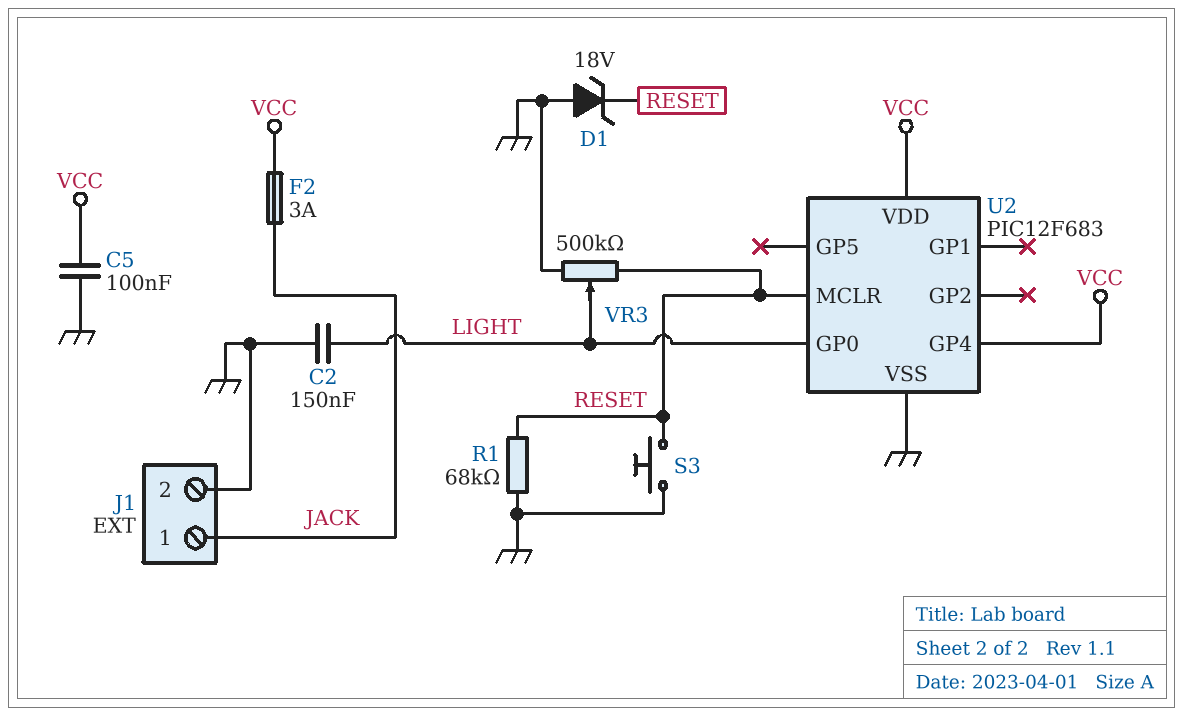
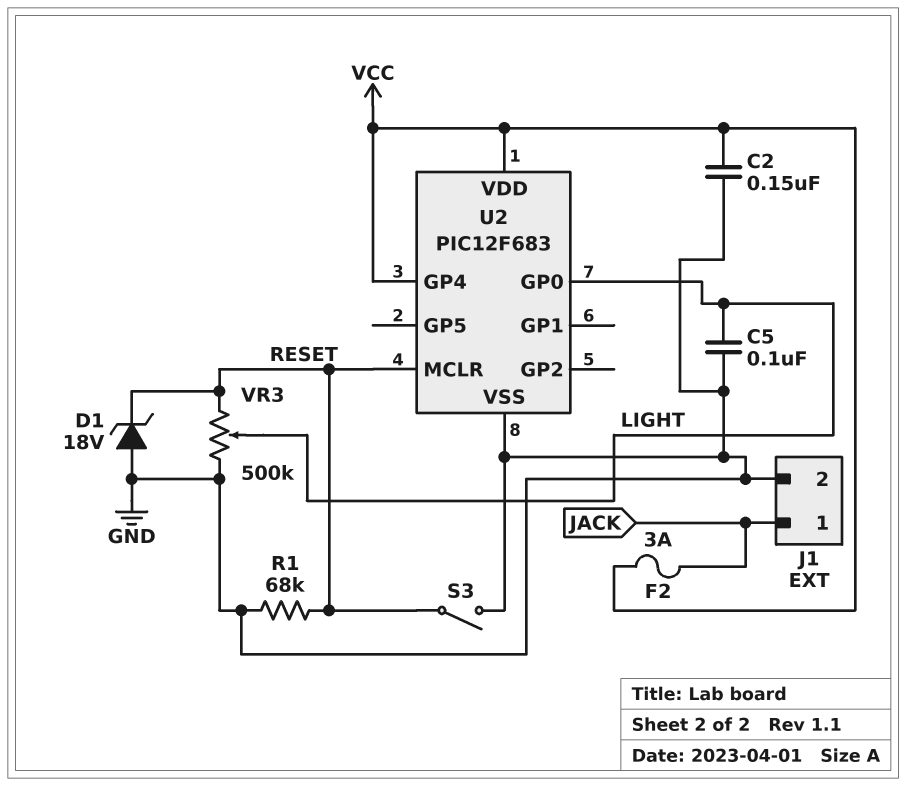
C2: 150nF (GND, LIGHT) -> 150nF (GND, VCC)
C5: 100nF (GND, VCC) -> 100nF (GND, LIGHT)
S3: button (GND, RESET) -> switch (GND, RESET)

